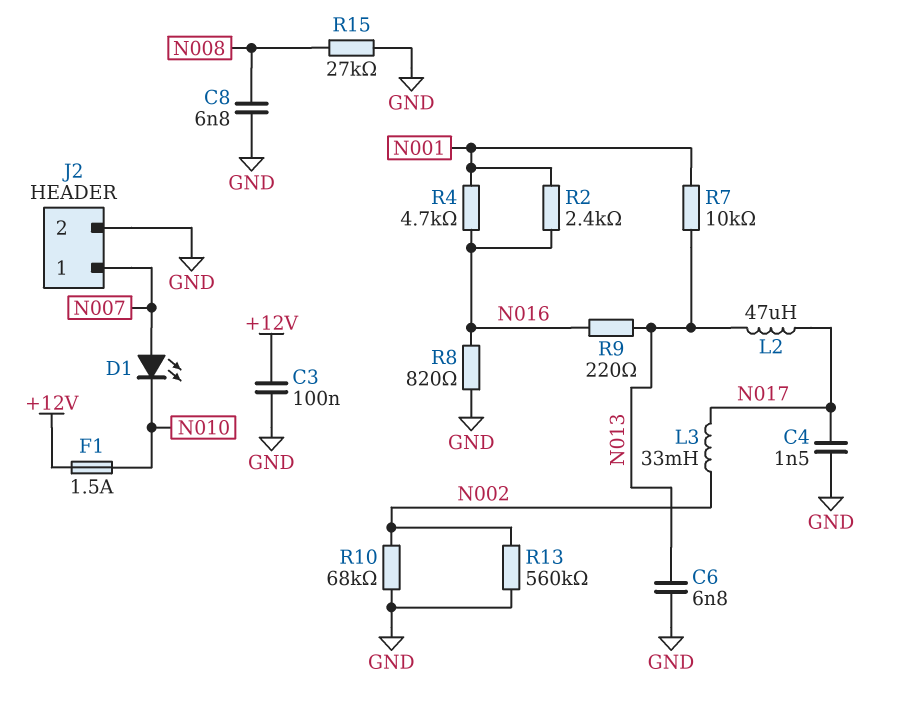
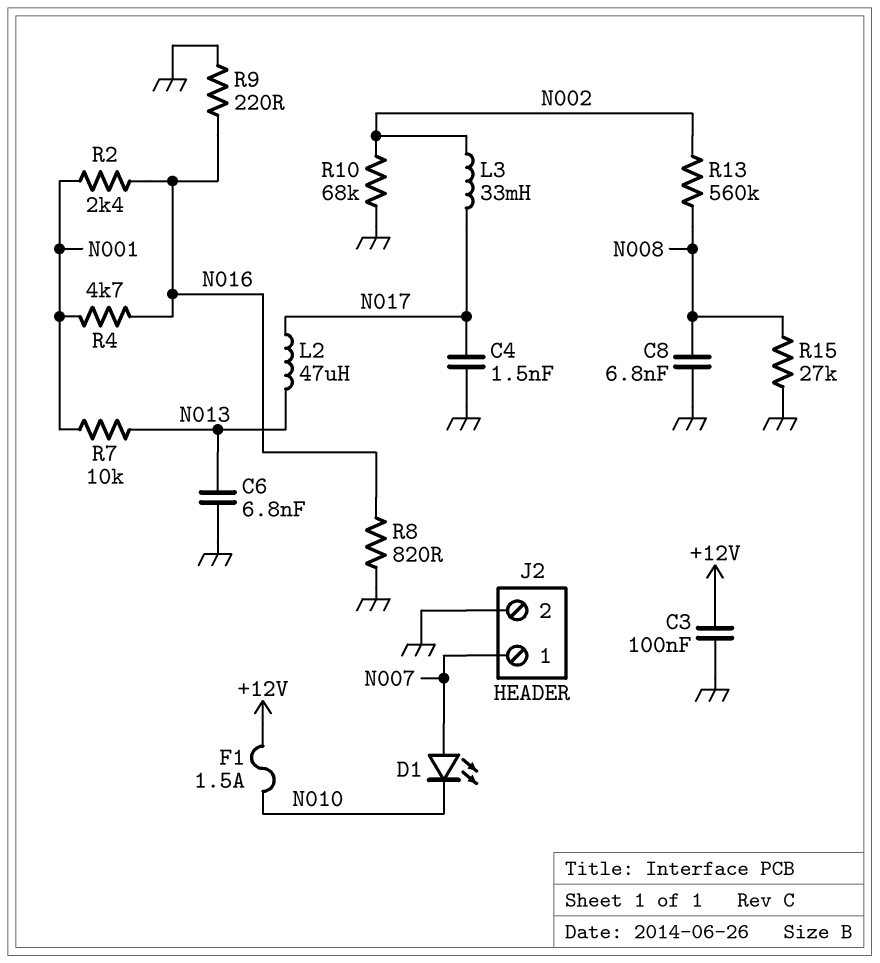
R9: 220 (N013, N016) -> 220 (GND, N016)
R13: 560k (GND, N002) -> 560k (N002, N008)

